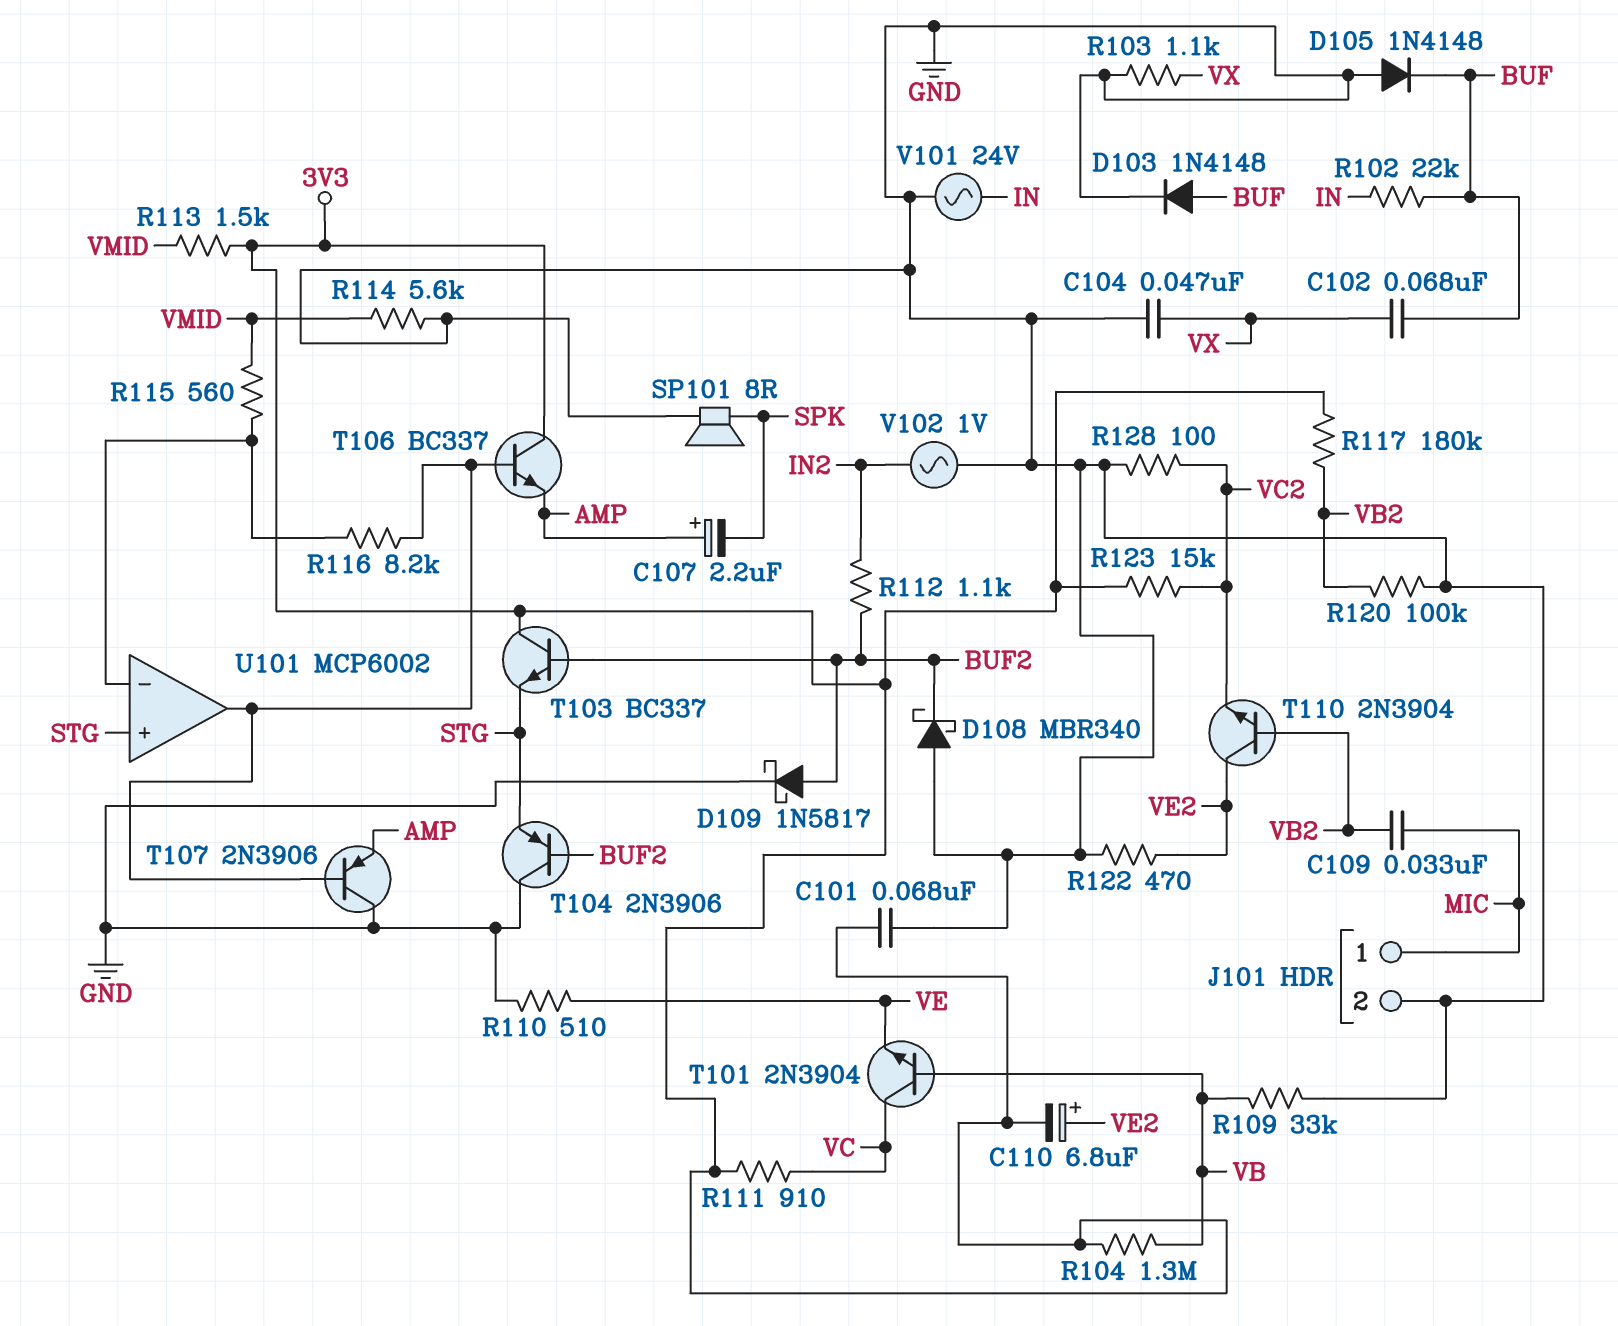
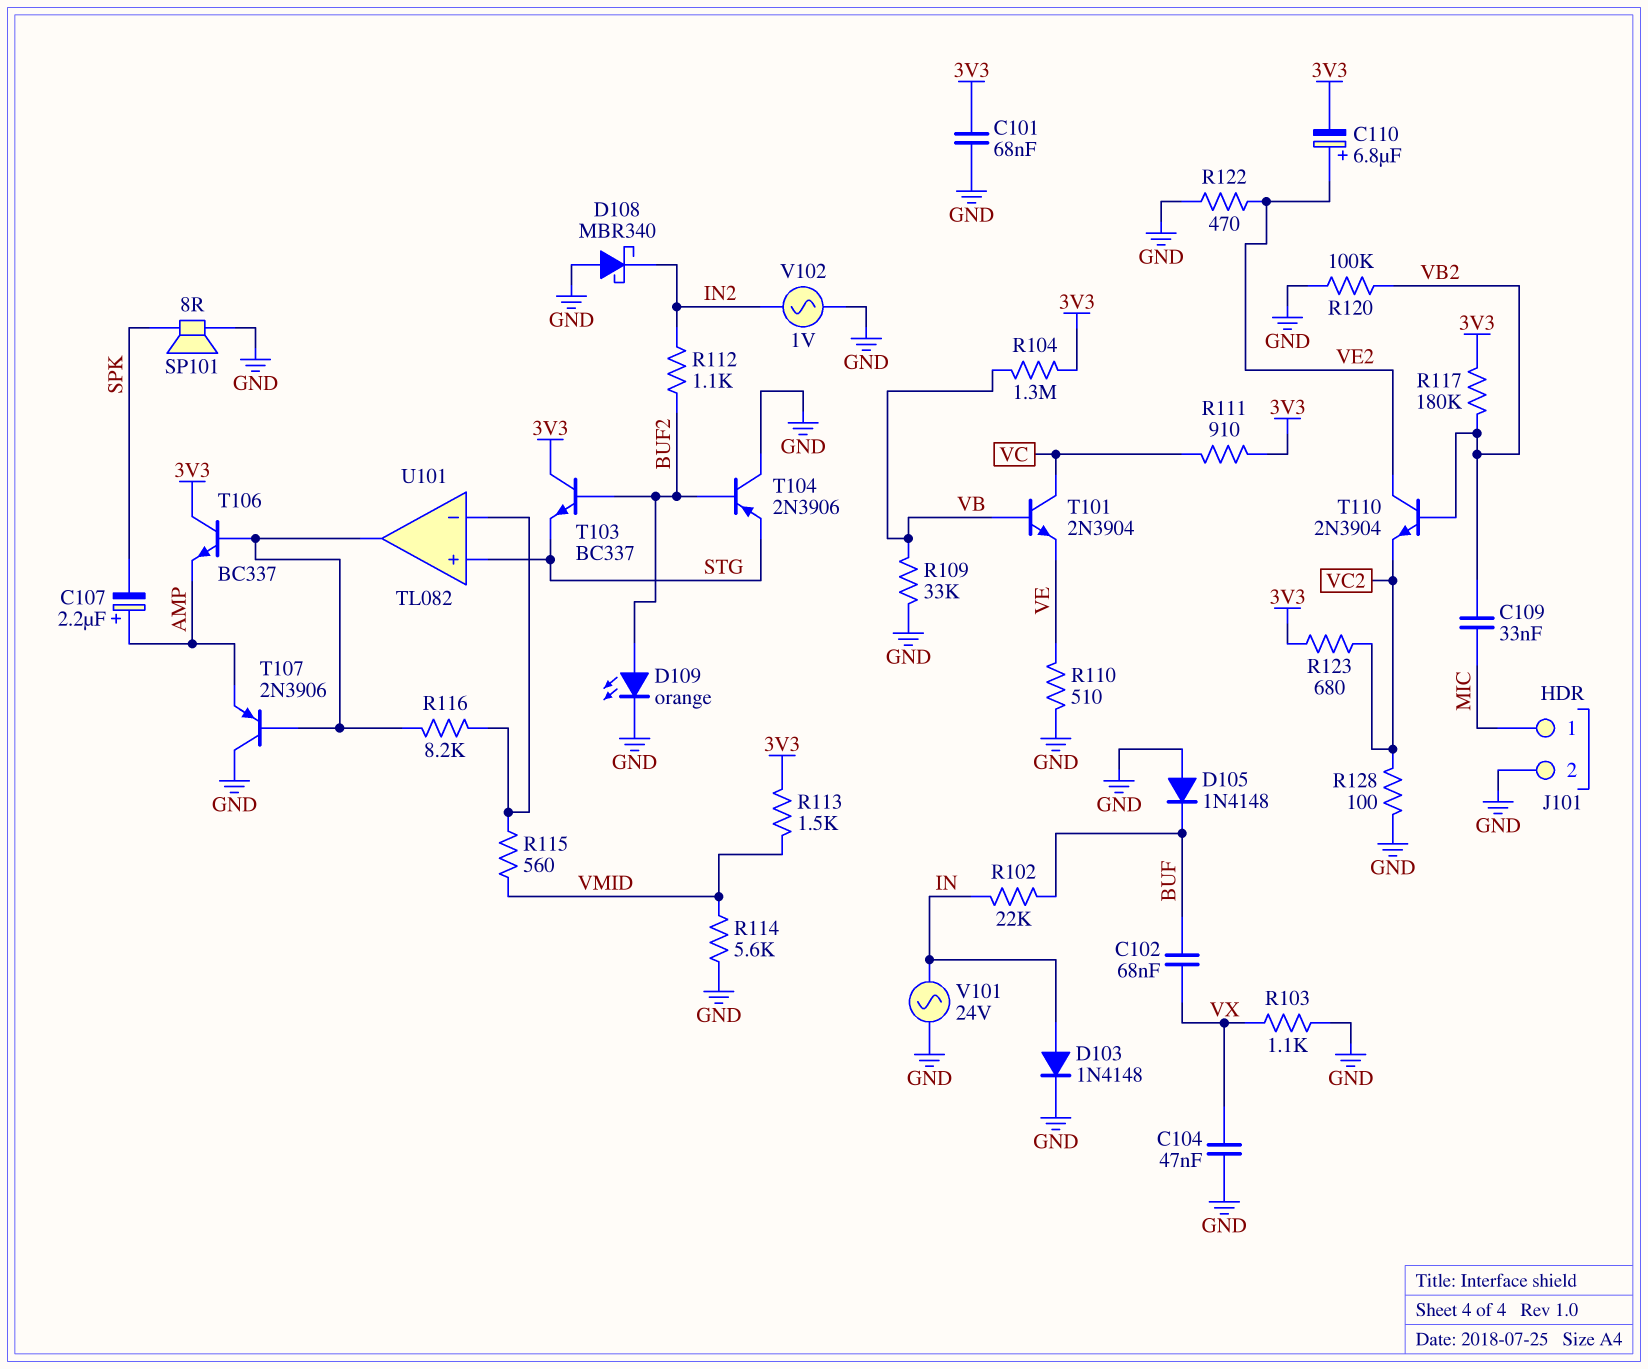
D103: diode 1N4148 (A BUF, K GND) -> diode 1N4148 (A IN, K GND)
D108: schottky MBR340 (A GND, K BUF2) -> schottky MBR340 (A GND, K IN2)
D109: schottky 1N5817 (A BUF2, K GND) -> LED orange (A BUF2, K GND)
R123: 15k (3V3, VC2) -> 680 (3V3, VC2)
U101: MCP6002 -> TL082

